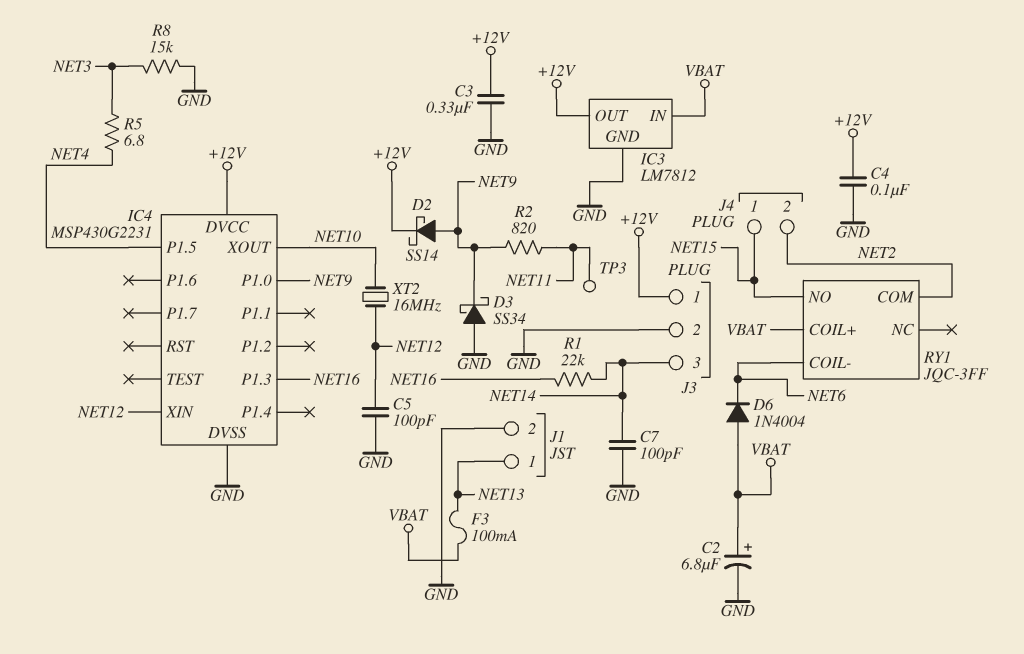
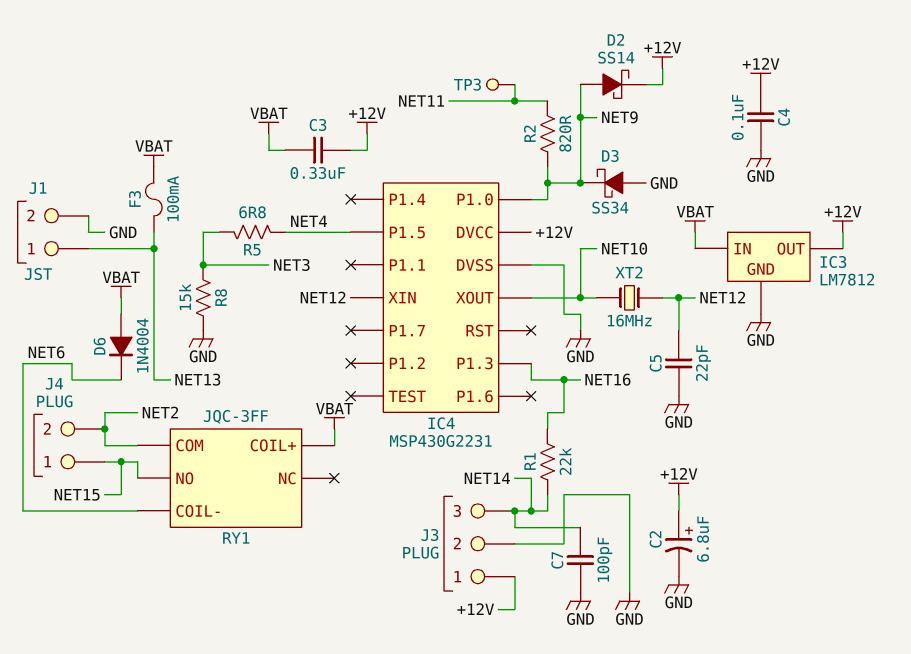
C2: 6.8uF (plus VBAT, minus GND) -> 6.8uF (plus +12V, minus GND)
C3: 330nF (+12V, GND) -> 330nF (+12V, VBAT)
C5: 100pF (GND, NET12) -> 22pF (GND, NET12)

